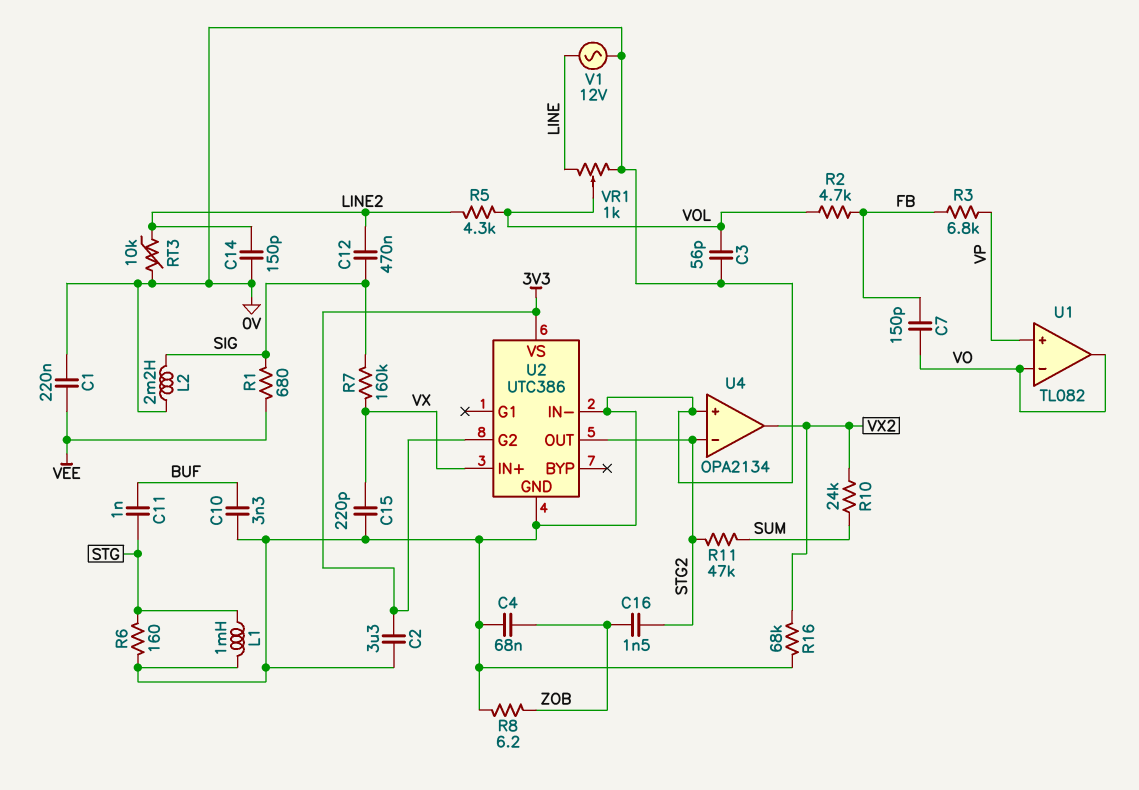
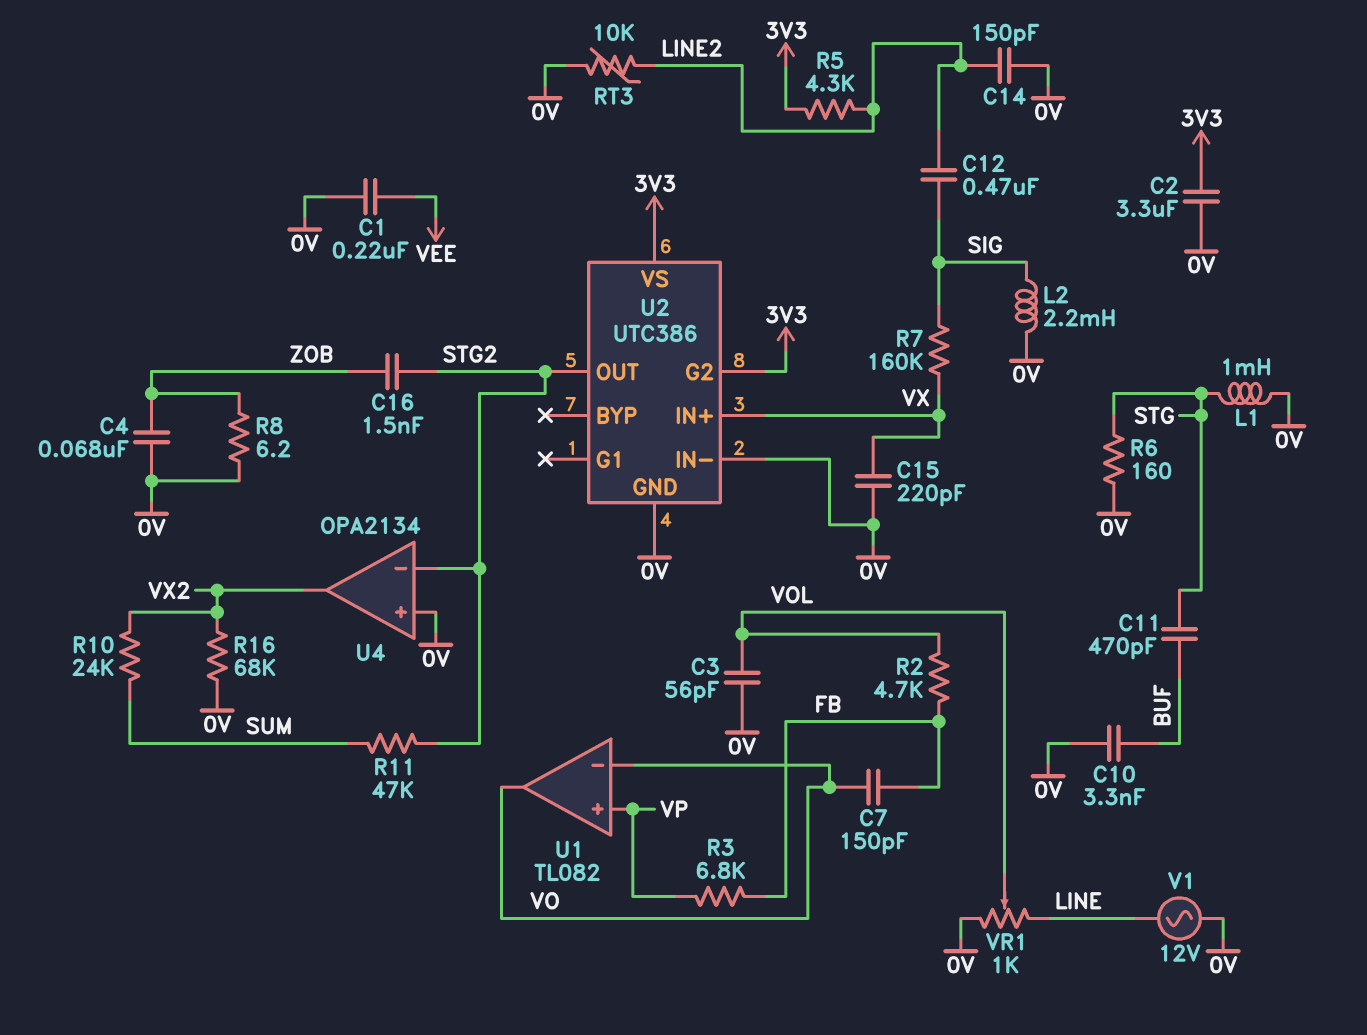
C11: 1nF (BUF, STG) -> 470pF (BUF, STG)
R1: 680 (SIG, VEE) -> none
R5: 4.3k (LINE2, VOL) -> 4.3k (3V3, LINE2)

